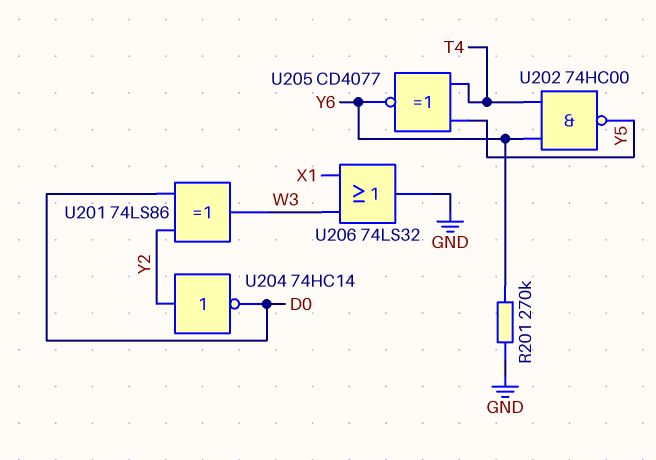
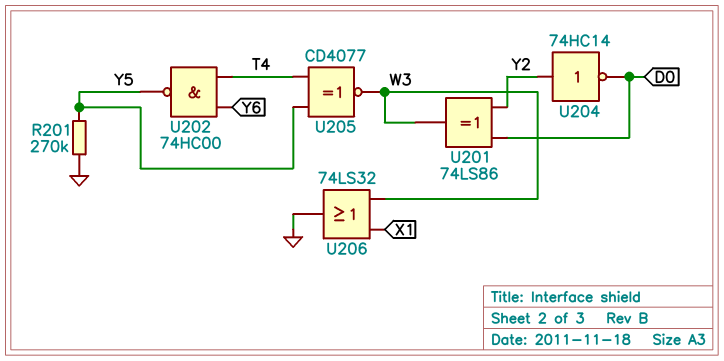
R201: 270k (GND, Y6) -> 270k (GND, Y5)
U205: XNOR CD4077 (in T4, in Y5, out Y6) -> XNOR CD4077 (in T4, in Y5, out W3)

